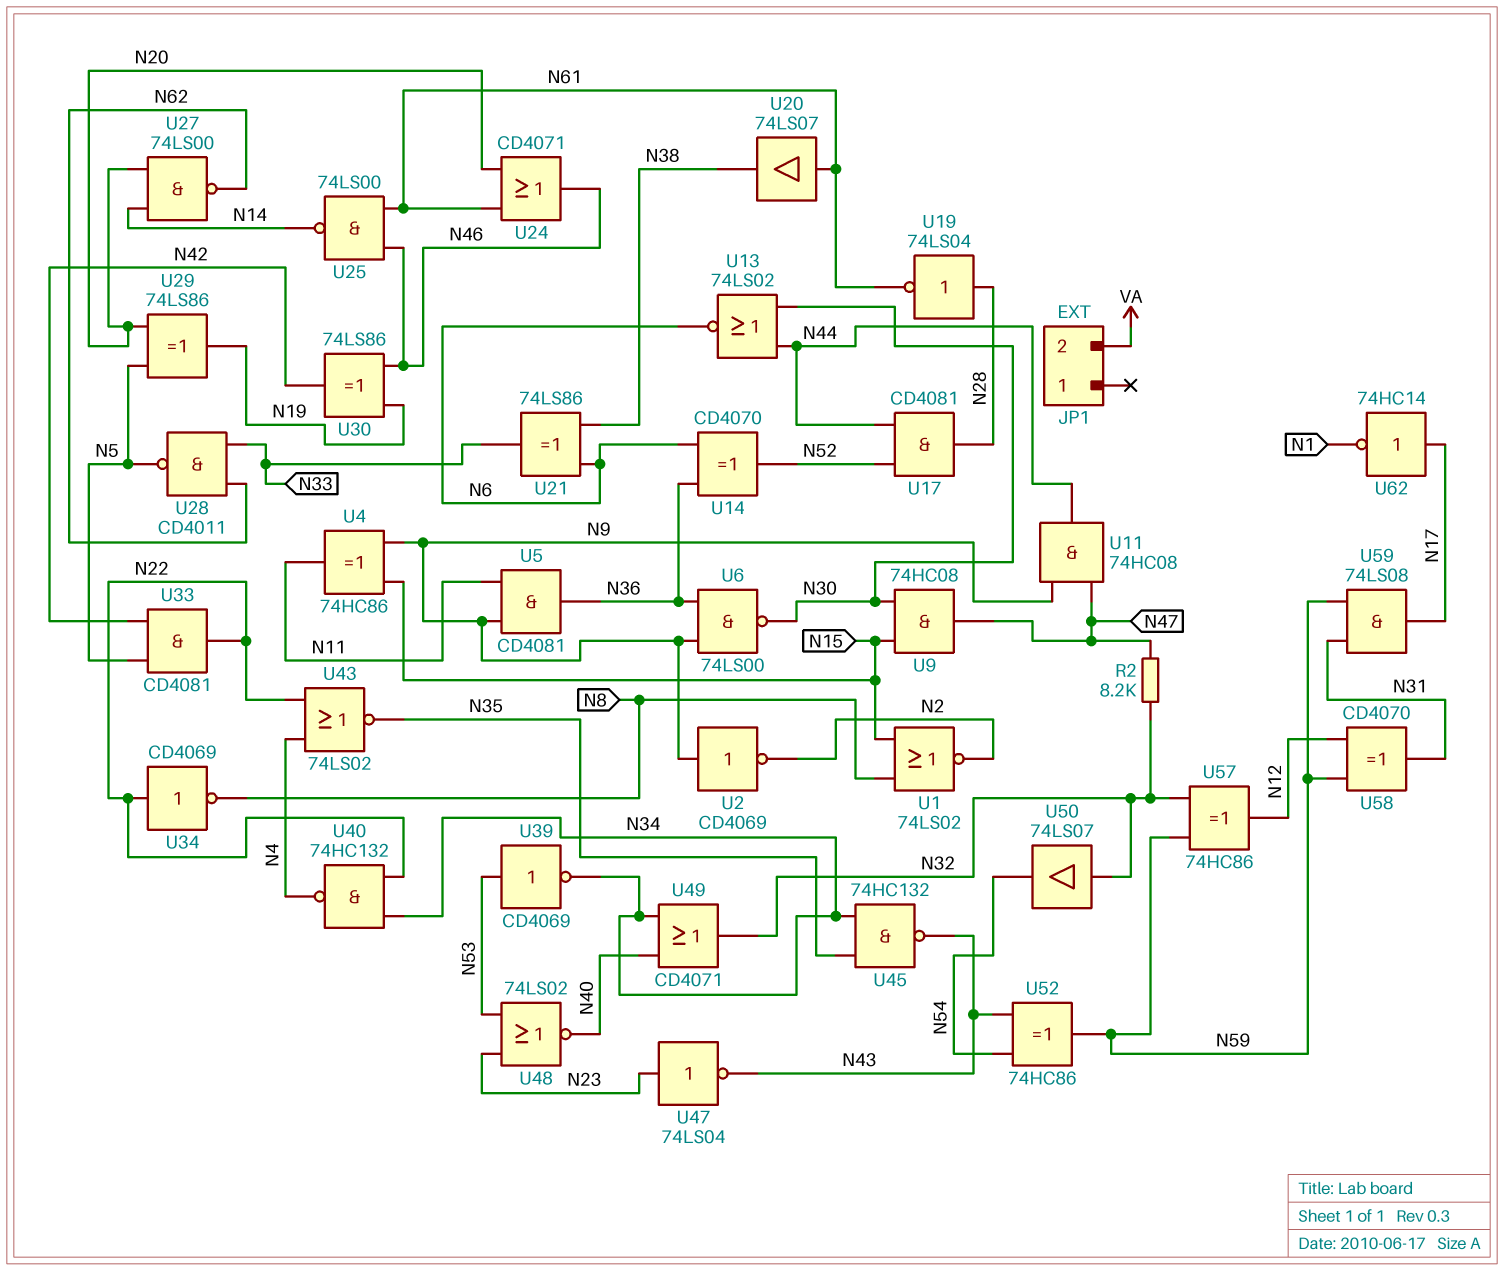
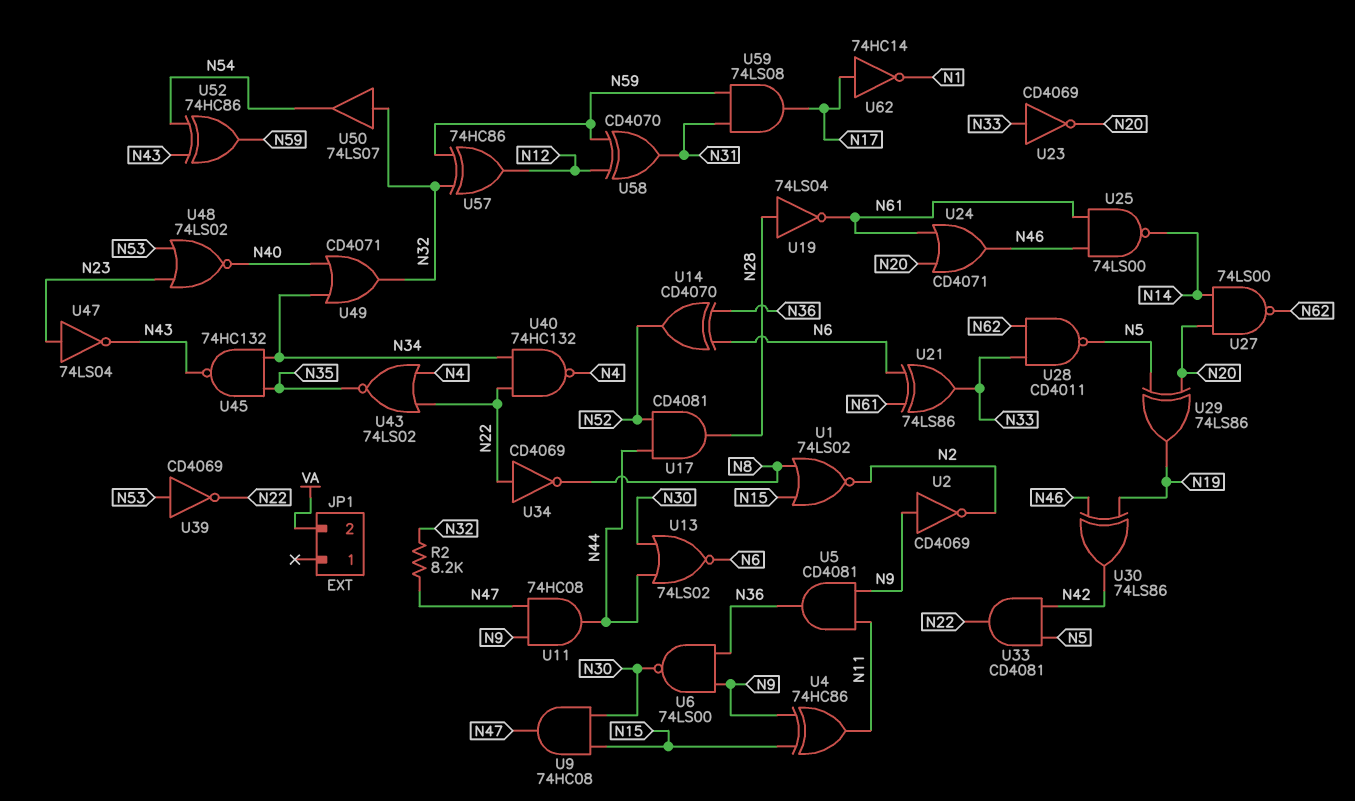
U20: buffer 74LS07 (in N61, out N38) -> none
U21: XOR 74LS86 (in N6, in N38, out N33) -> XOR 74LS86 (in N6, in N61, out N33)
U23: none -> NOT CD4069 (in N33, out N20)
U39: NOT CD4069 (in N53, out N34) -> NOT CD4069 (in N53, out N22)

